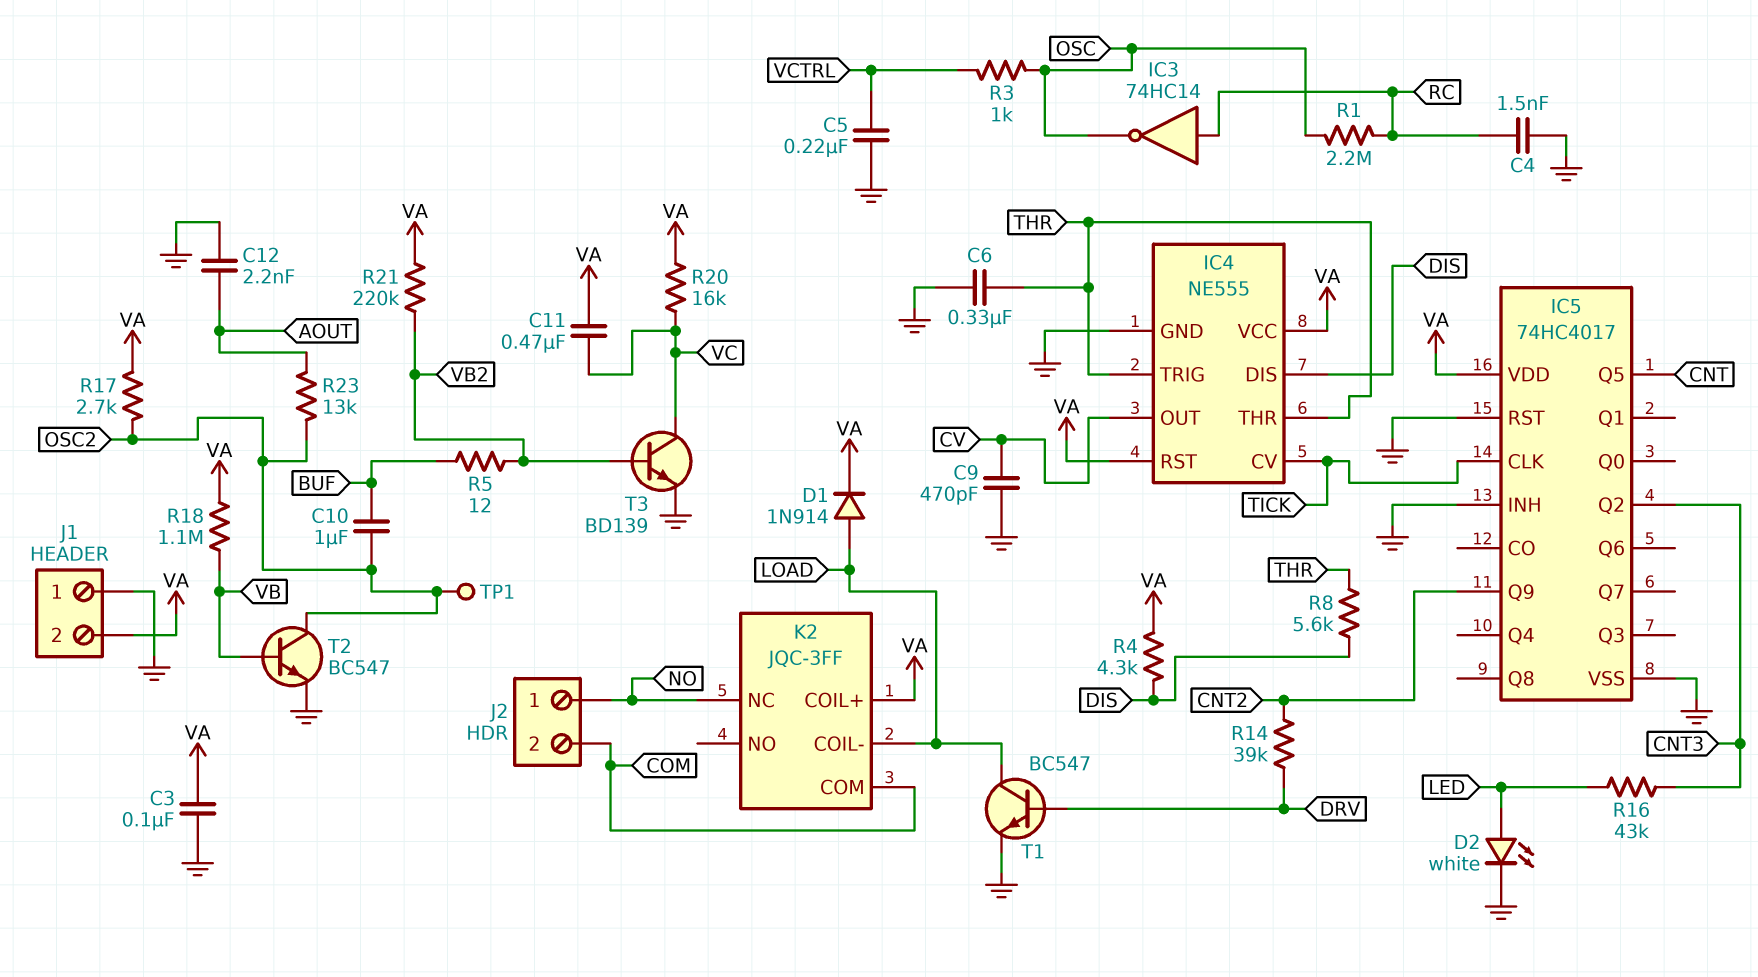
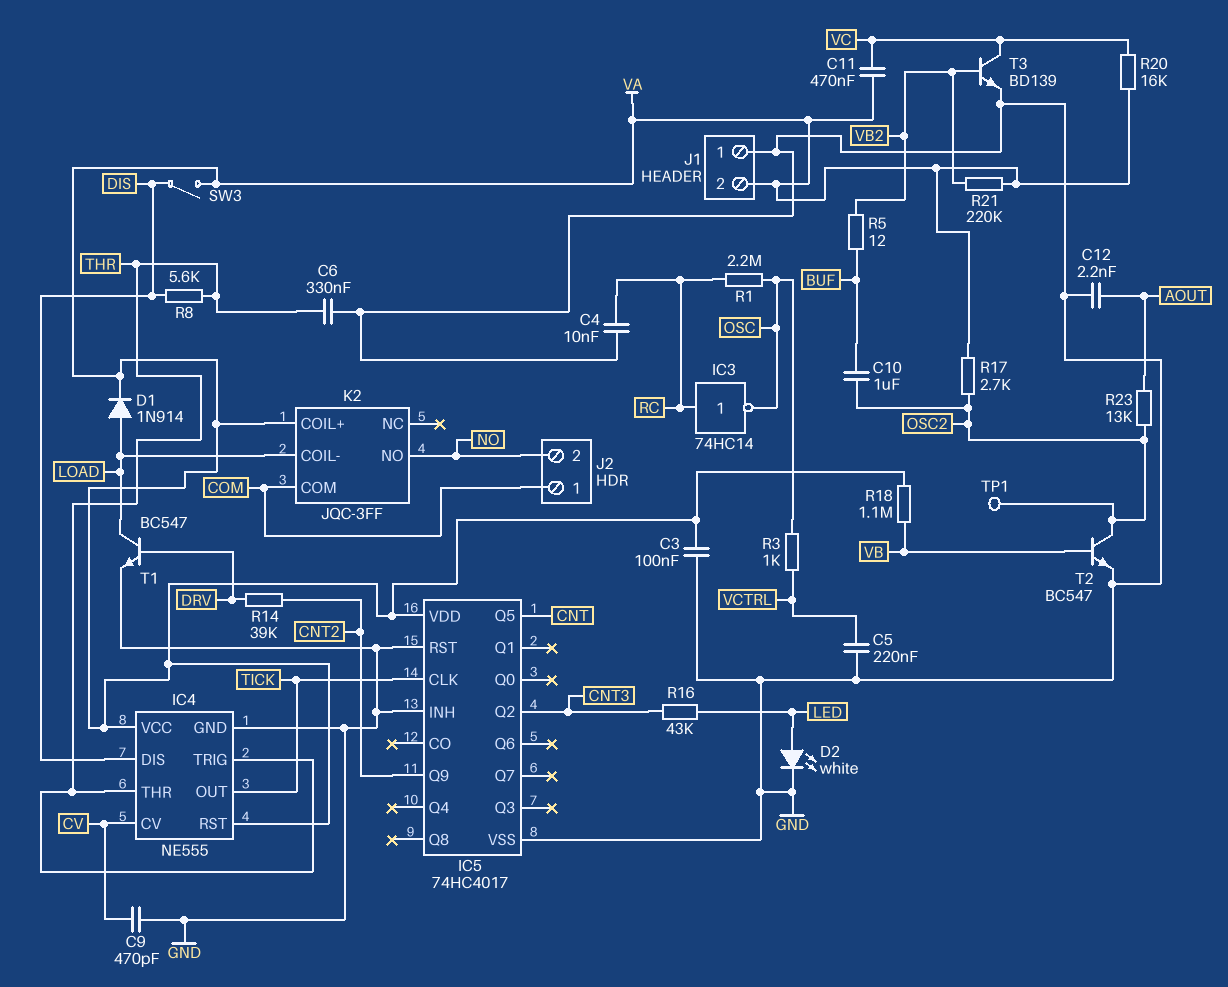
C4: 1.5nF (GND, RC) -> 10nF (GND, RC)
IC4 pin CV: TICK -> CV
IC4 pin OUT: CV -> TICK
J2 pin 1: NO -> COM
J2 pin 2: COM -> NO
K2 pin NC: NO -> none
K2 pin NO: none -> NO
R4: 4.3k (DIS, VA) -> none
SW3: none -> switch (DIS, VA)

